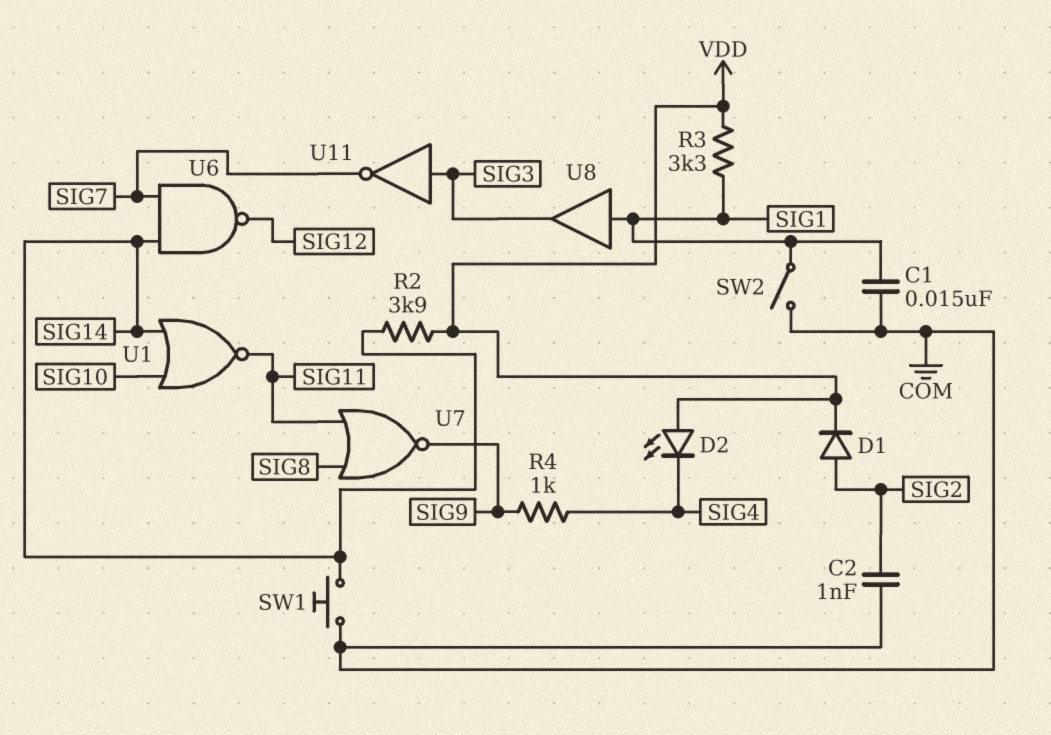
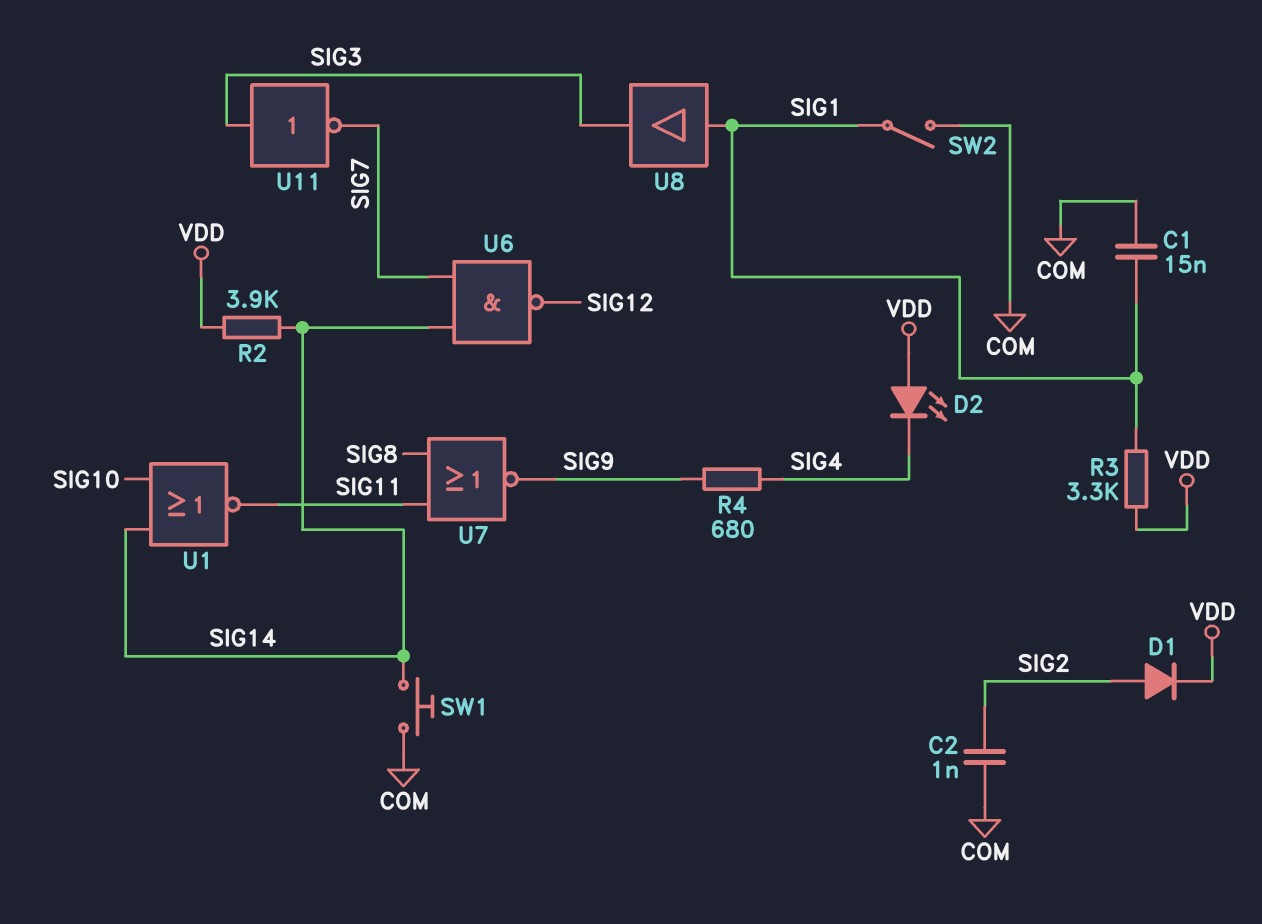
R4: 1k (SIG4, SIG9) -> 680 (SIG4, SIG9)

